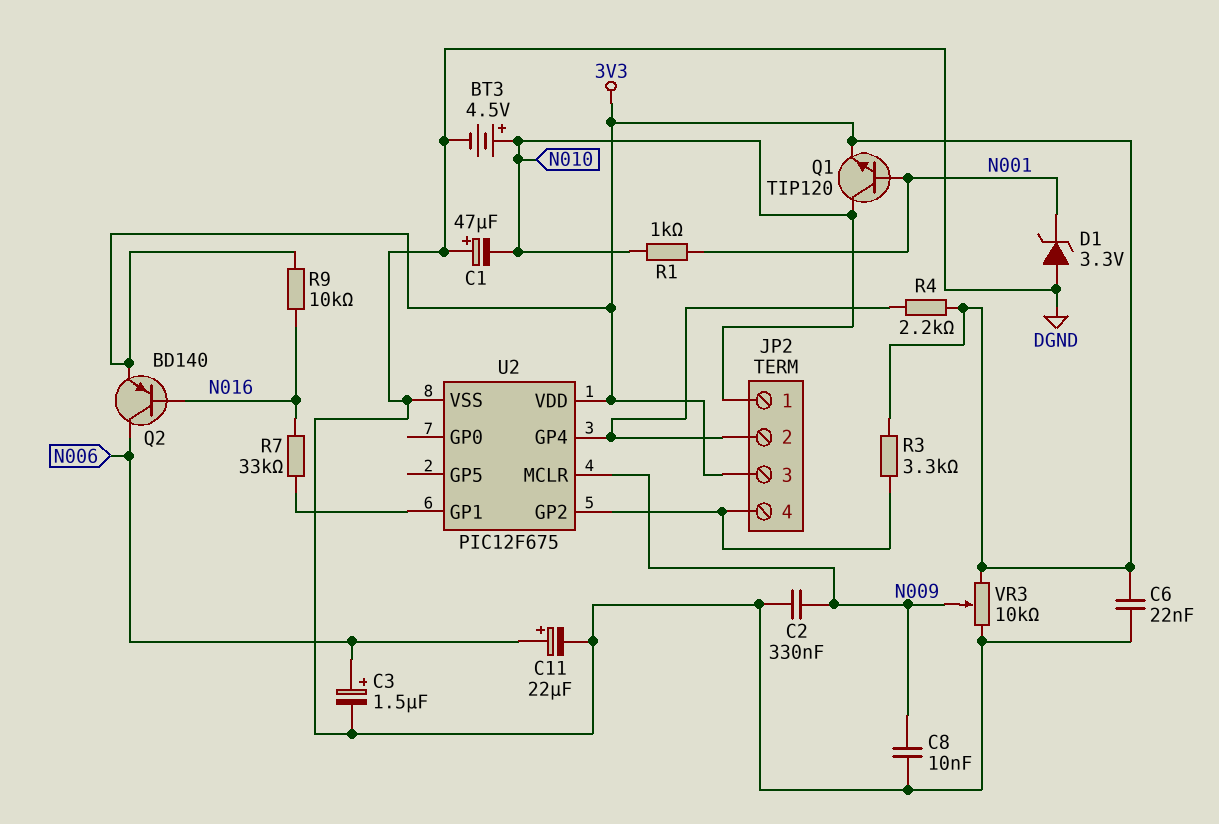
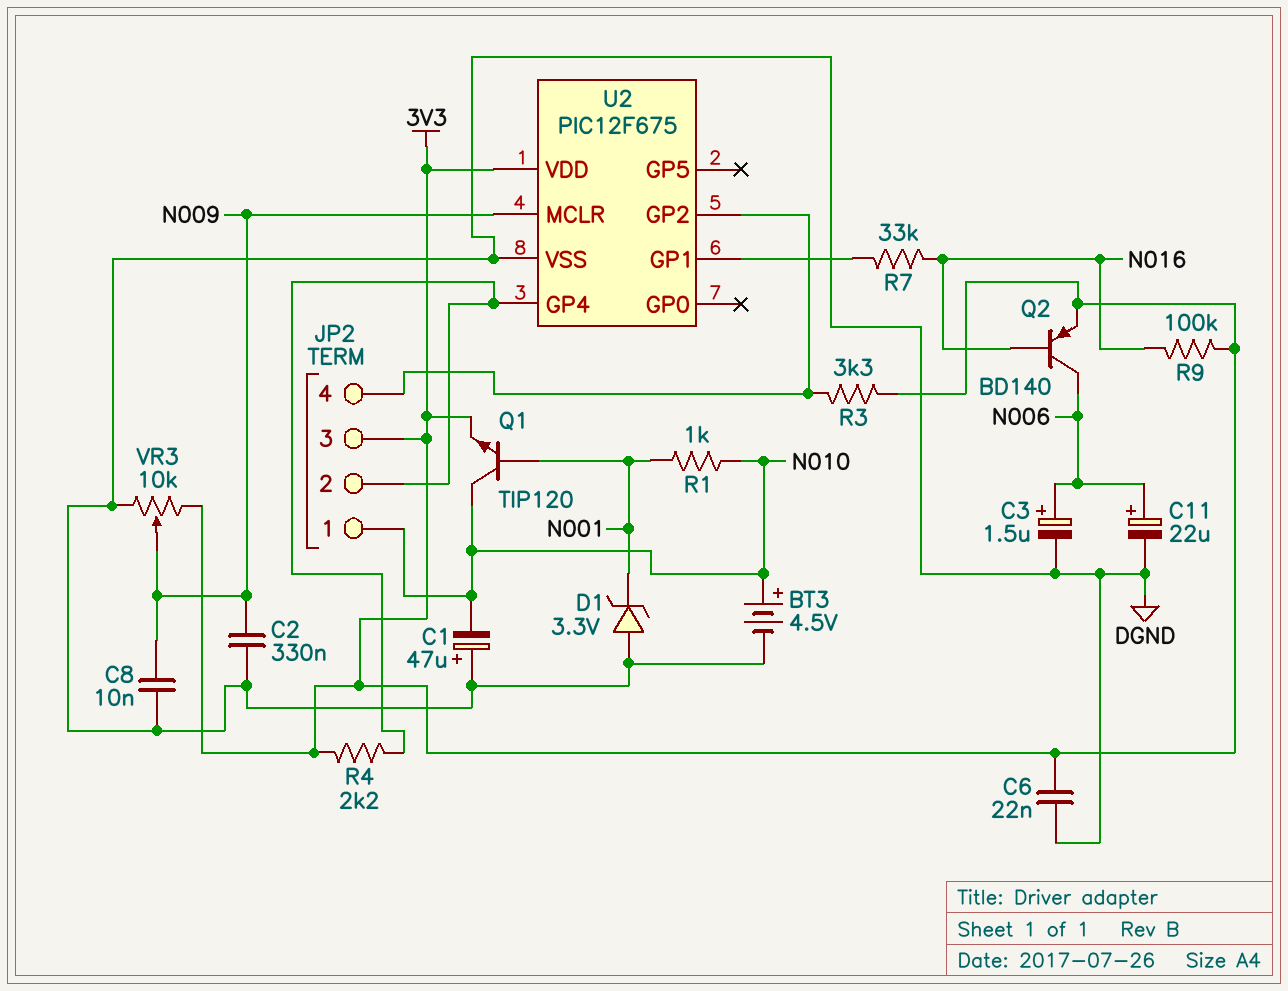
R9: 10k (3V3, N016) -> 100k (3V3, N016)

